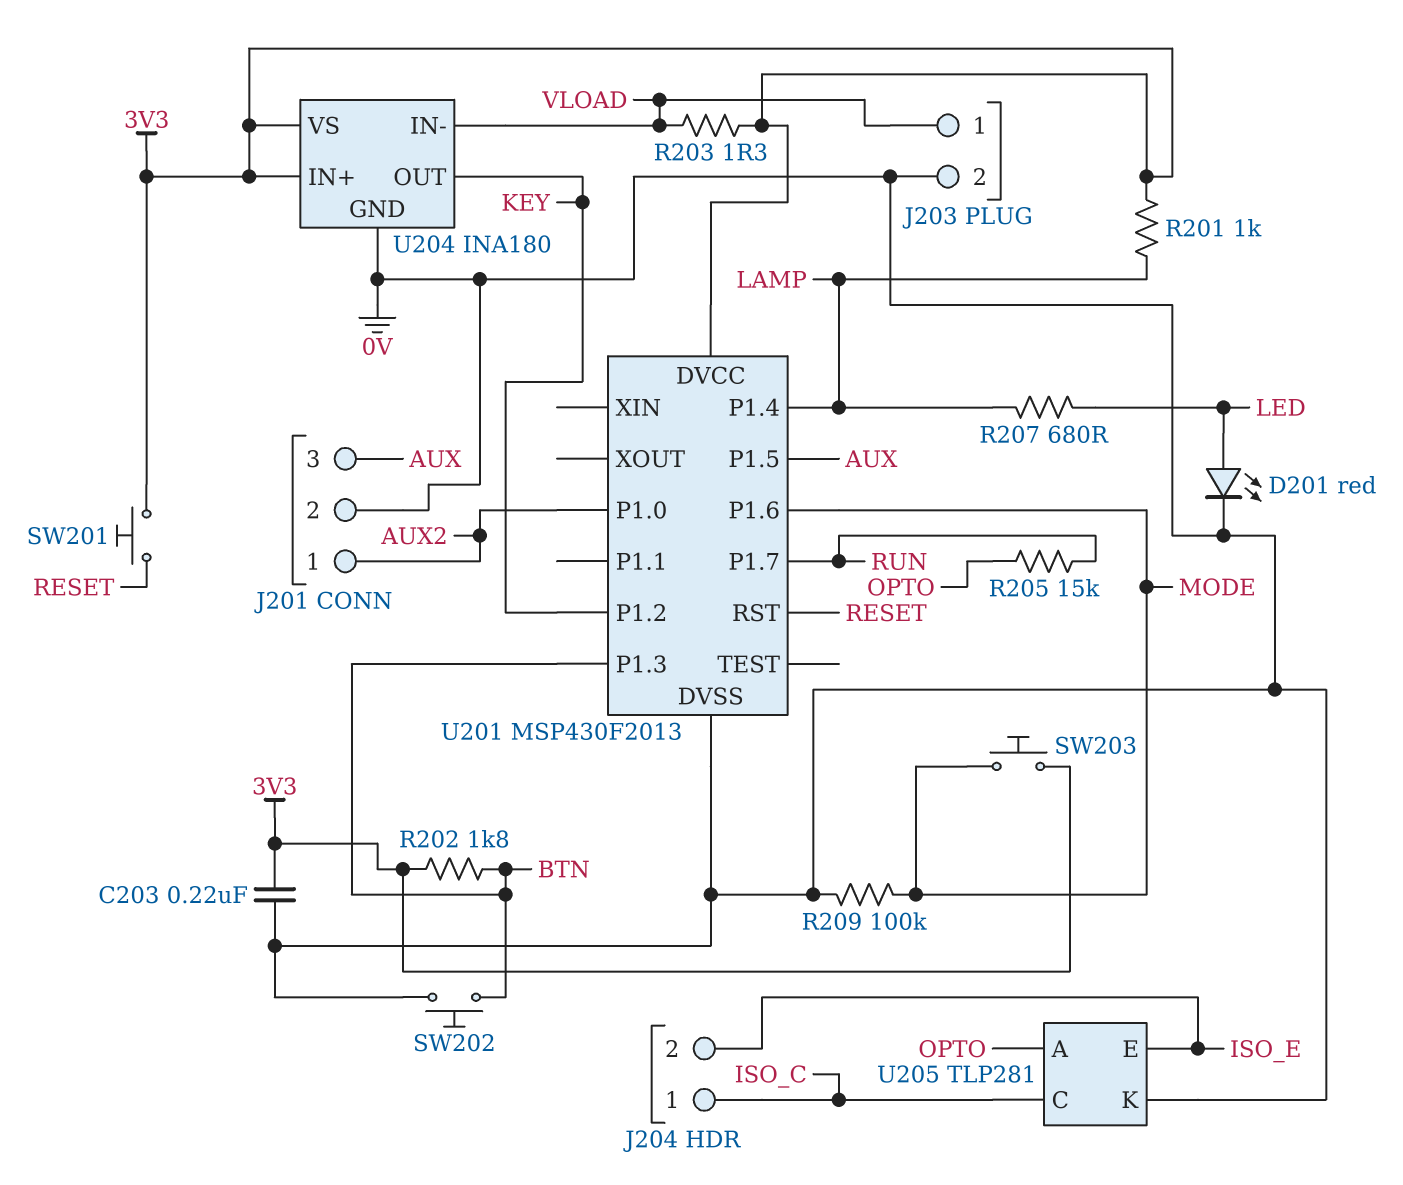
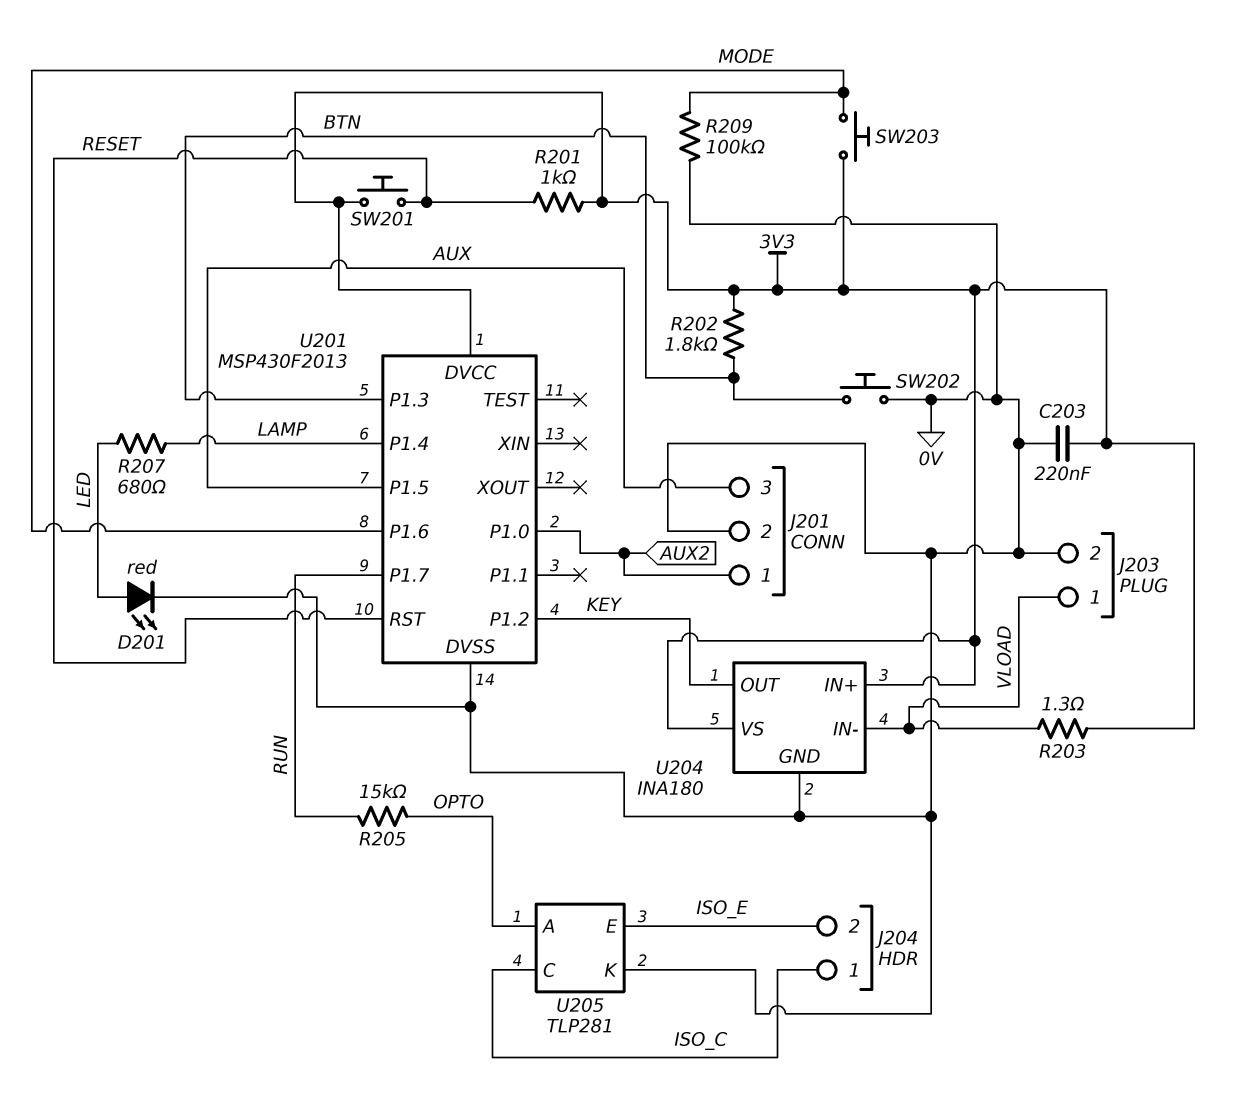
R201: 1k (3V3, LAMP) -> 1k (3V3, RESET)

